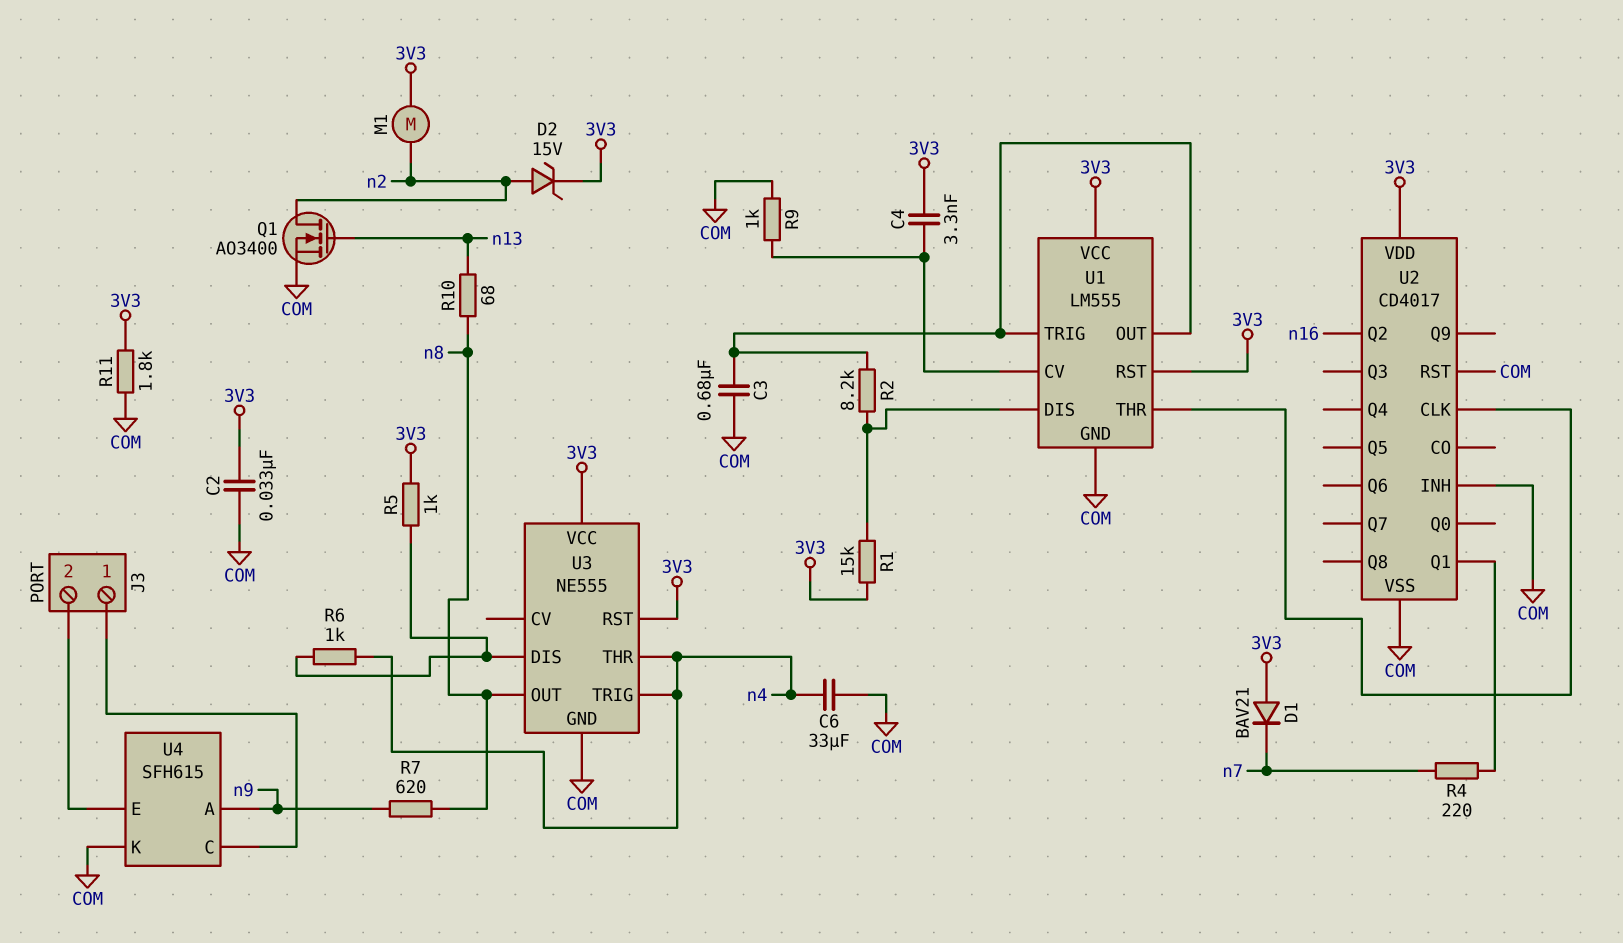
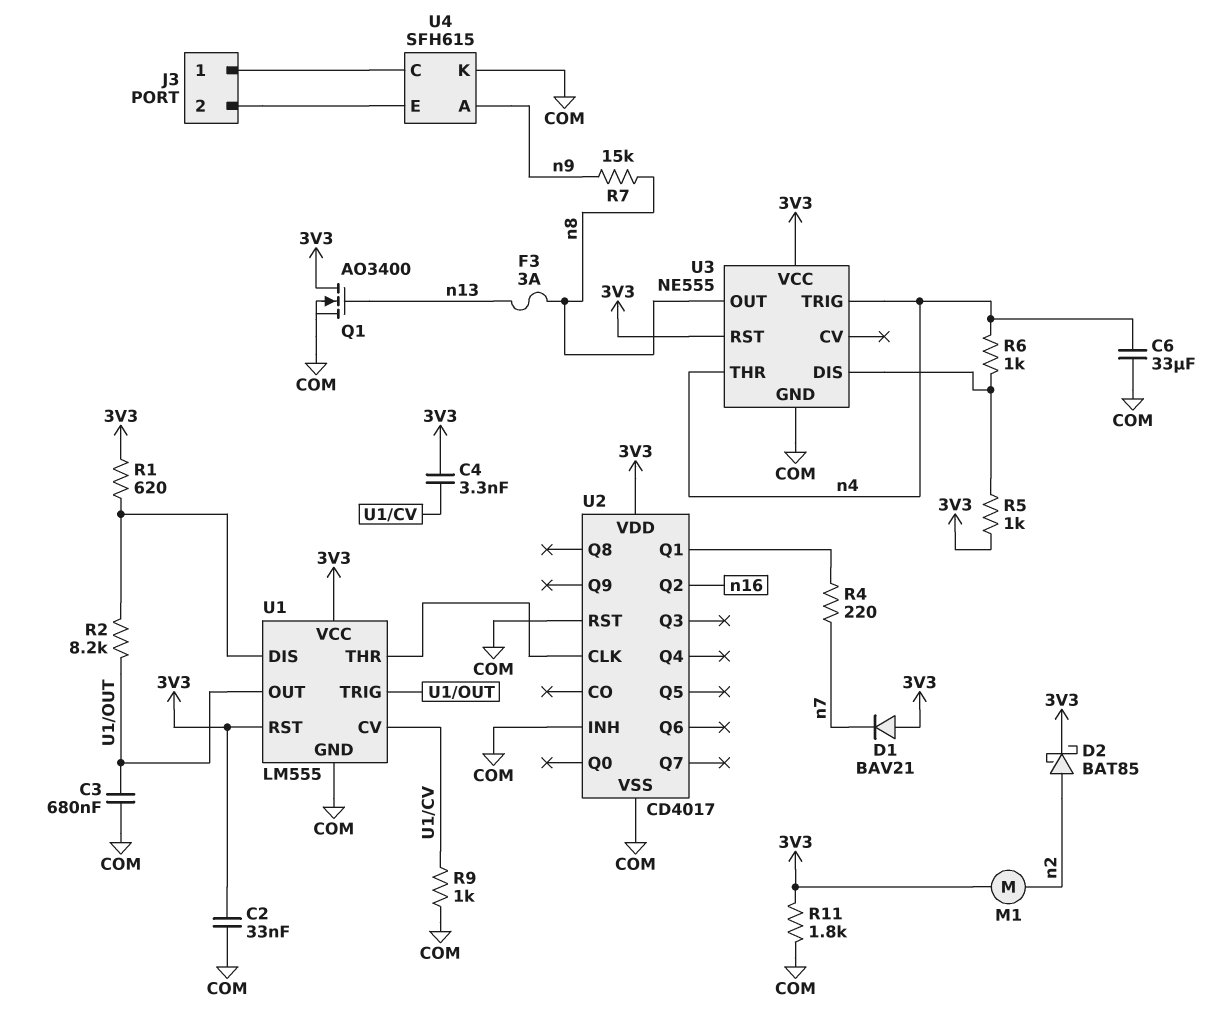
D2: zener 15V (A n2, K 3V3) -> schottky BAT85 (A n2, K 3V3)
F3: none -> 3A (n8, n13)
Q1: NMOS AO3400 (G n13, D n2, S COM) -> NMOS AO3400 (G n13, D 3V3, S COM)
R1: 15k (3V3, U1/DIS) -> 620 (3V3, U1/DIS)
R7: 620 (n8, n9) -> 15k (n8, n9)
R10: 68 (n8, n13) -> none

